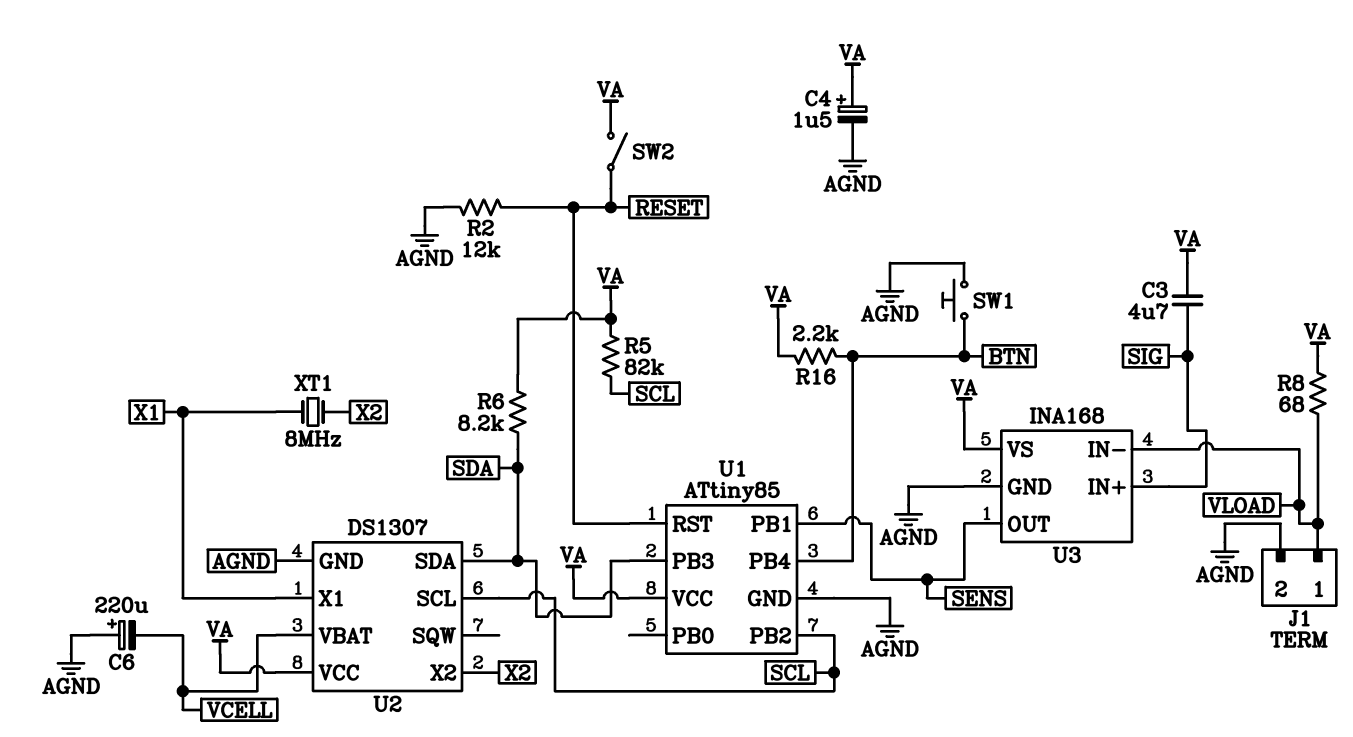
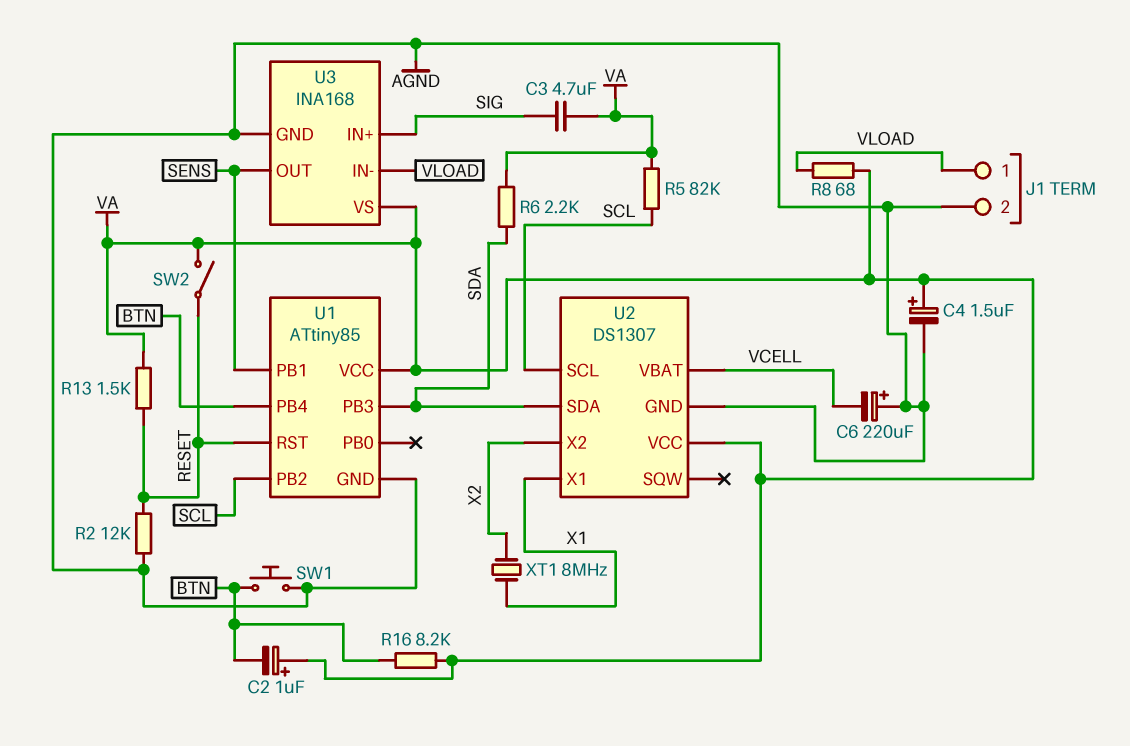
C2: none -> 1uF (plus VA, minus BTN)
R6: 8.2k (SDA, VA) -> 2.2k (SDA, VA)
R13: none -> 1.5k (RESET, VA)
R16: 2.2k (BTN, VA) -> 8.2k (BTN, VA)

